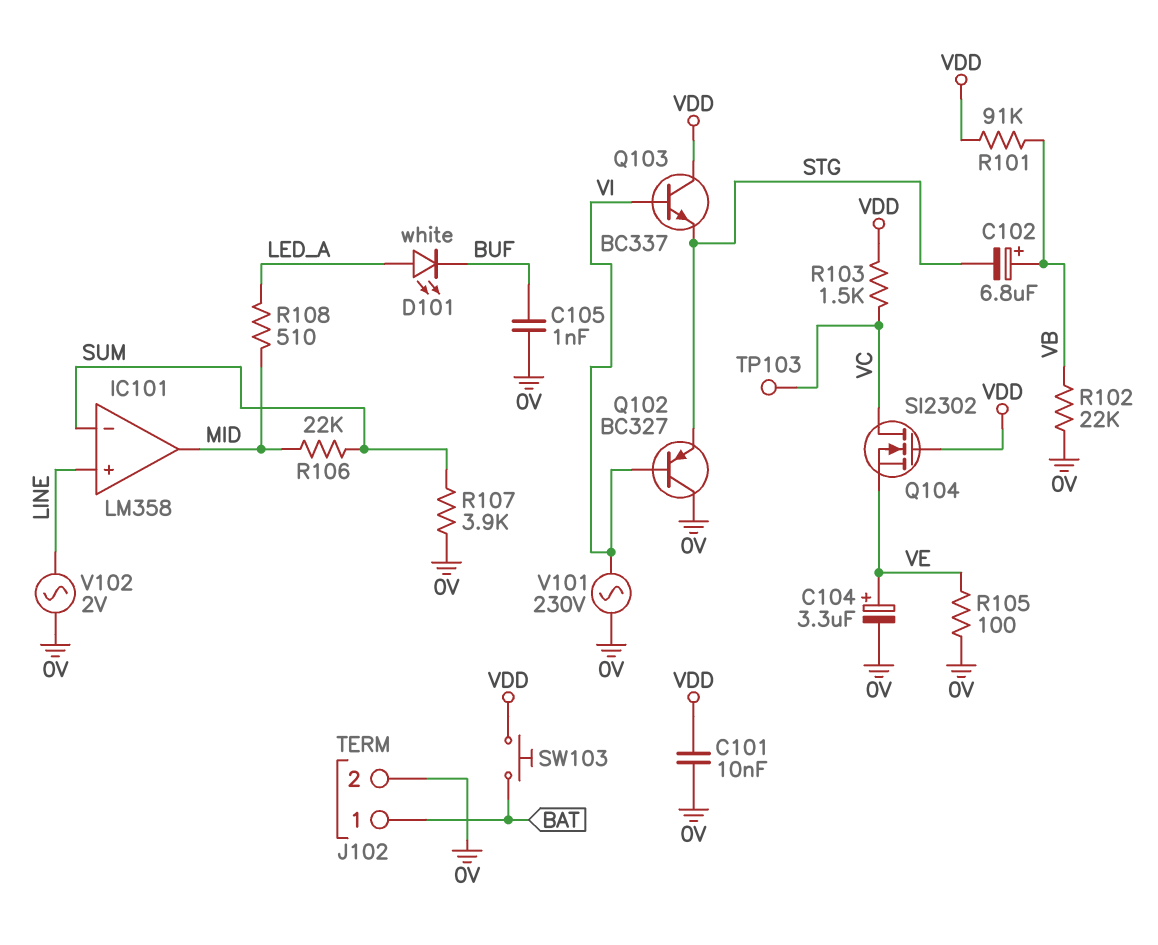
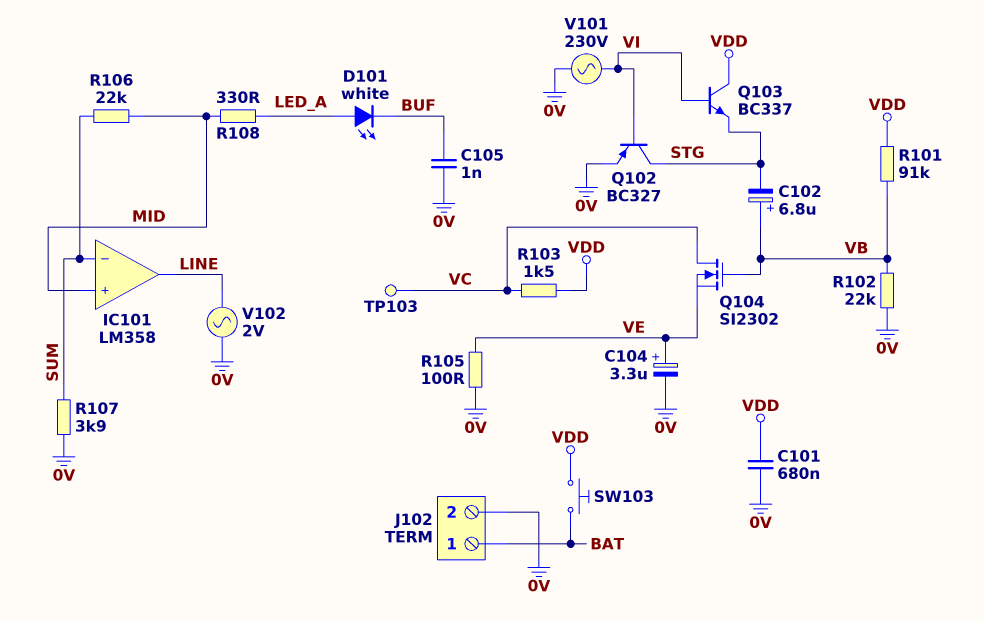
C101: 10nF (0V, VDD) -> 680nF (0V, VDD)
IC101 pin in+: LINE -> MID
IC101 pin out: MID -> LINE
Q102: PNP BC327 (B VI, C 0V, E STG) -> PNP BC327 (B VI, C STG, E 0V)
Q104: NMOS SI2302 (G VDD, D VC, S VE) -> NMOS SI2302 (G VB, D VC, S VE)
R108: 510 (LED_A, MID) -> 330 (LED_A, MID)

